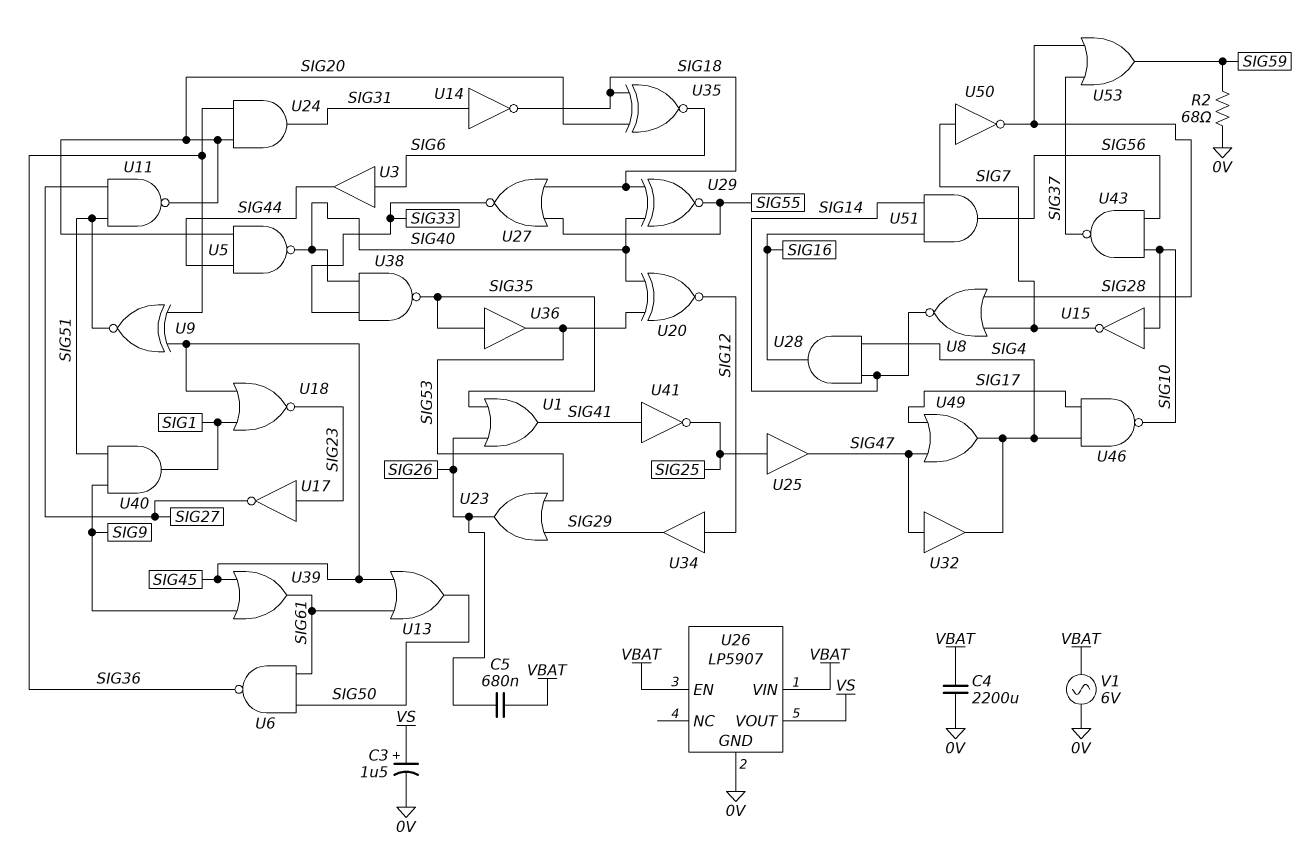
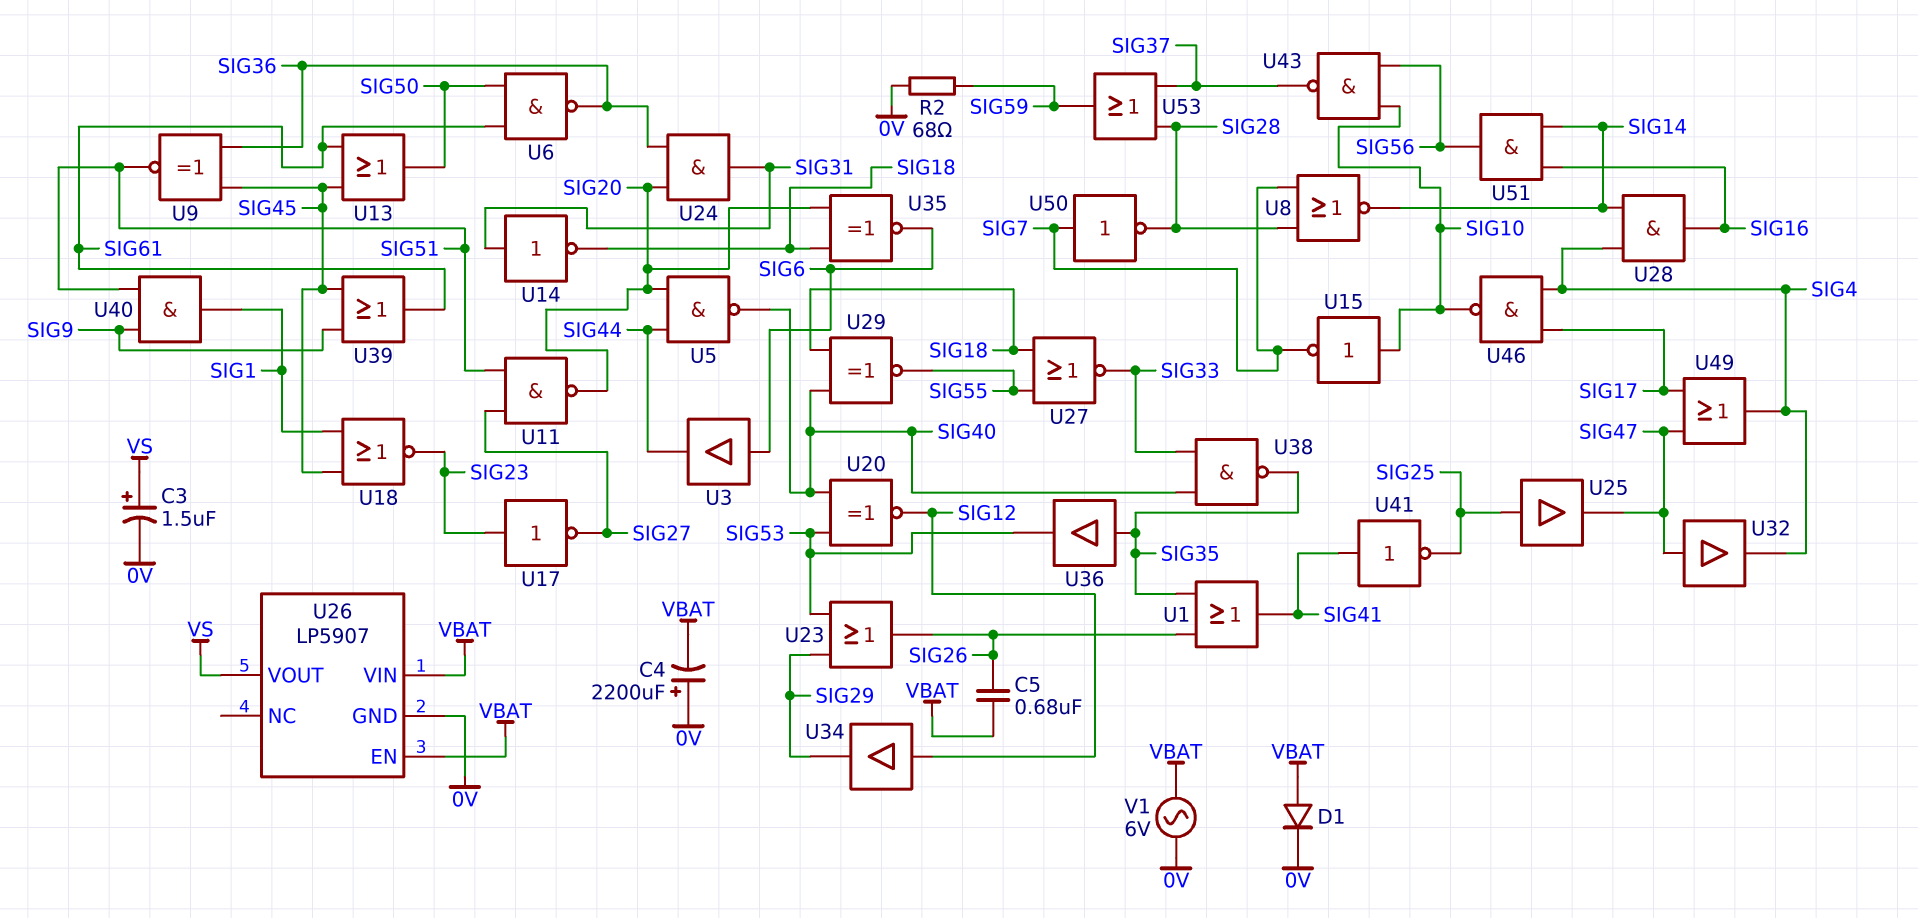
C4: 2200uF (0V, VBAT) -> 2200uF (plus 0V, minus VBAT)
D1: none -> diode (A VBAT, K 0V)

